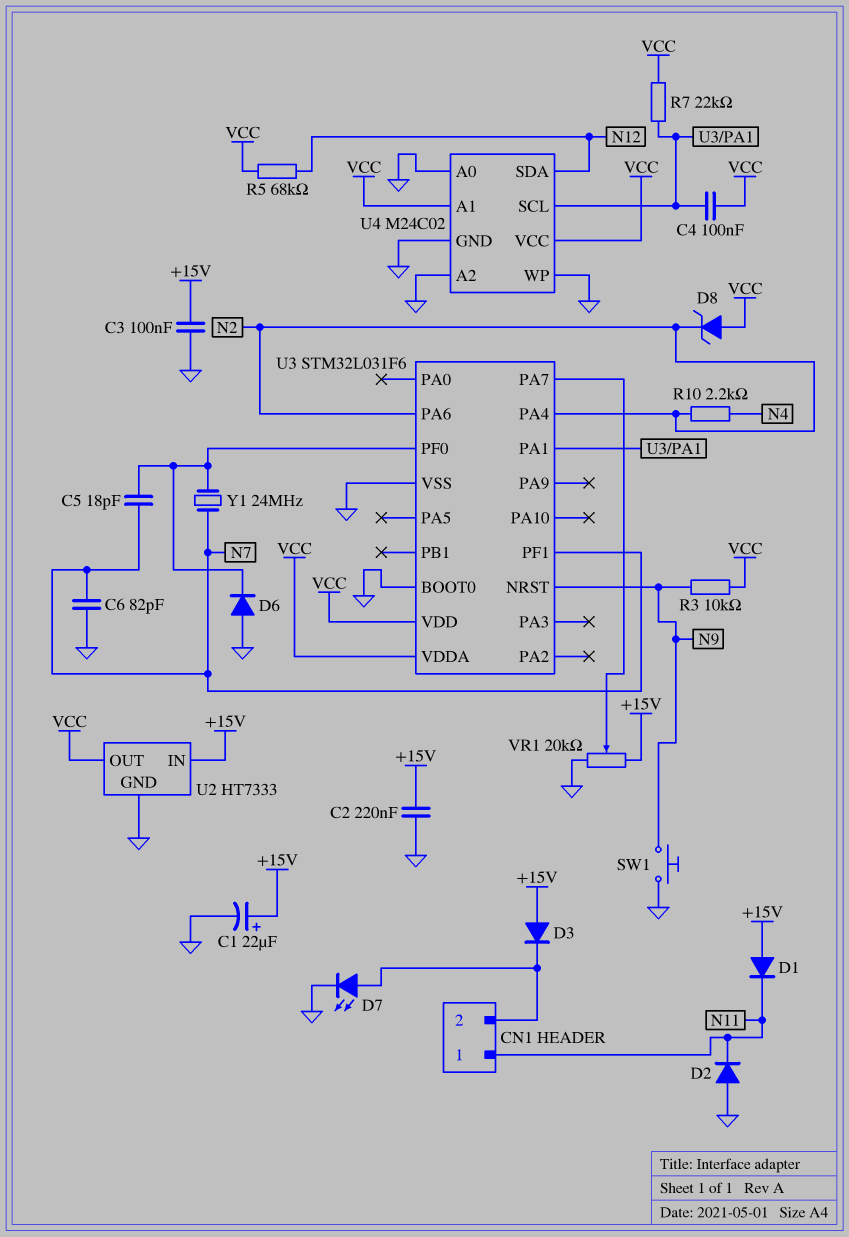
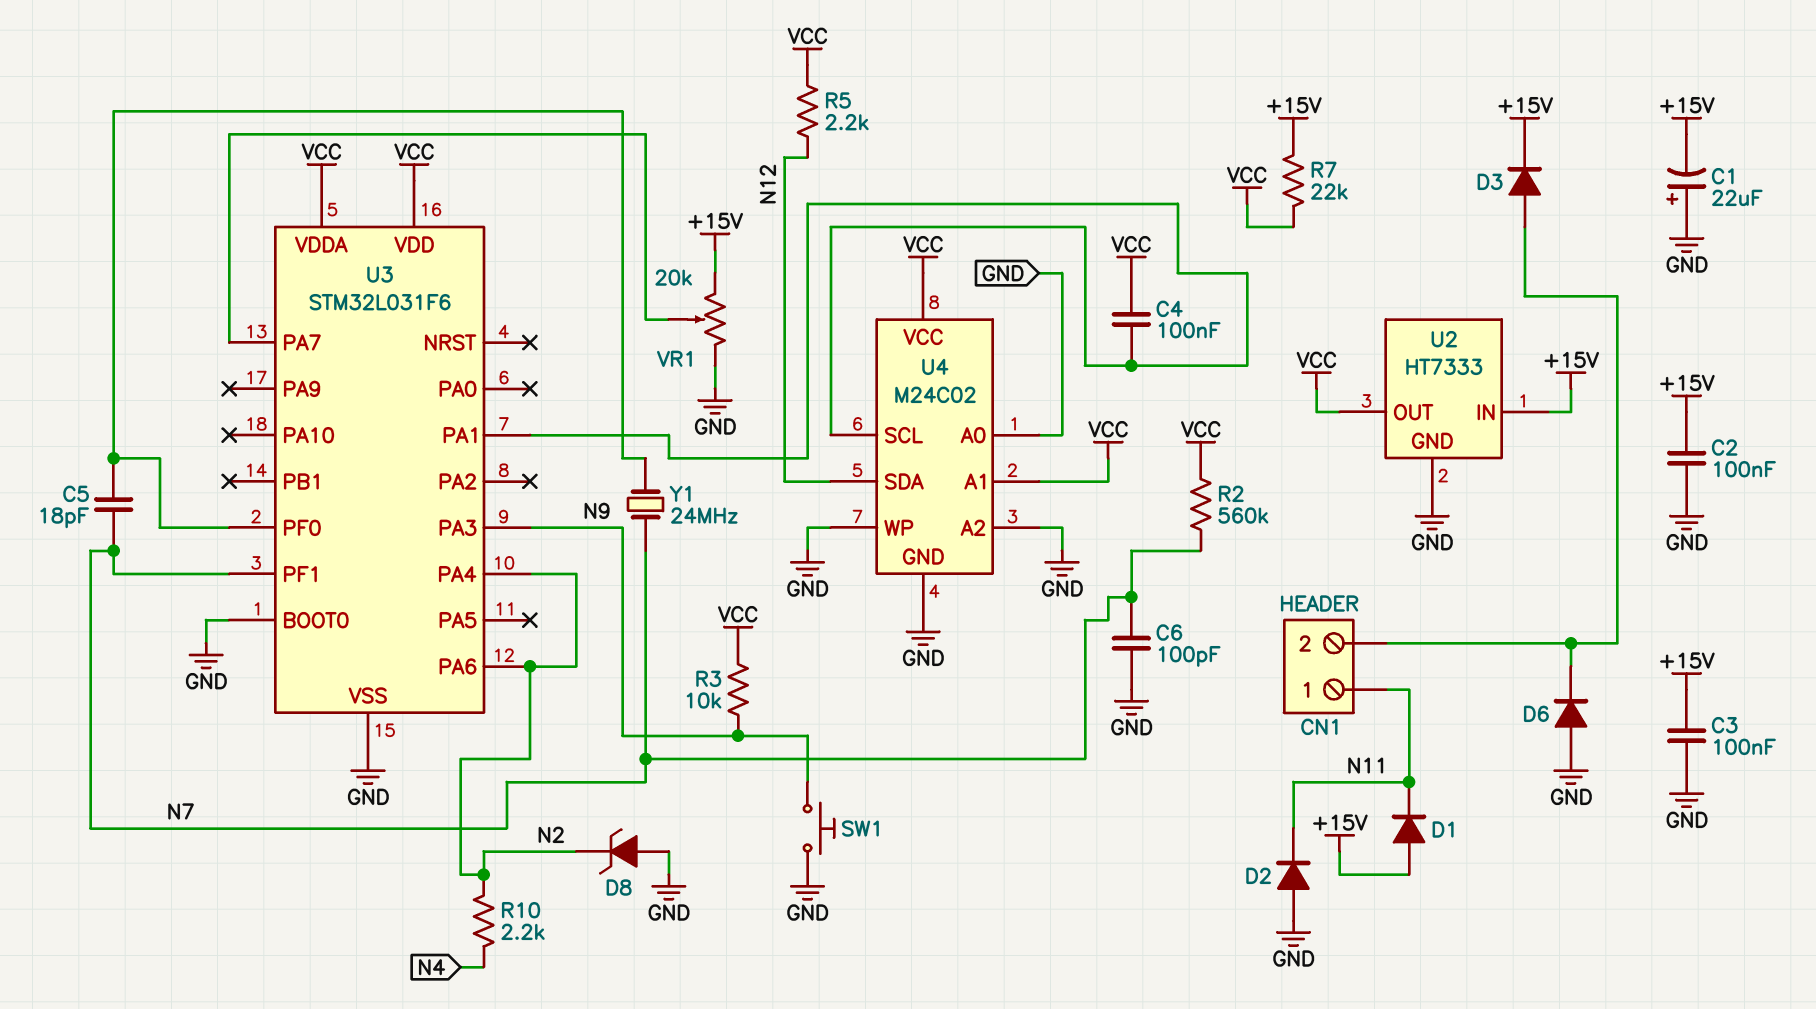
C1: 22uF (plus +15V, minus GND) -> 22uF (plus GND, minus +15V)
C2: 220nF (+15V, GND) -> 100nF (+15V, GND)
C6: 82pF (GND, N7) -> 100pF (GND, N7)
D3: diode (A +15V, K CN1/2) -> diode (A CN1/2, K +15V)
D6: diode (A GND, K U3/PF0) -> diode (A GND, K CN1/2)
D7: LED (A CN1/2, K GND) -> none
D8: zener (A VCC, K N2) -> zener (A GND, K N2)
R2: none -> 560k (N7, VCC)
R5: 68k (N12, VCC) -> 2.2k (N12, VCC)
R7: 22k (U3/PA1, VCC) -> 22k (+15V, VCC)
U3 pin NRST: N9 -> none
U3 pin PA3: none -> N9

